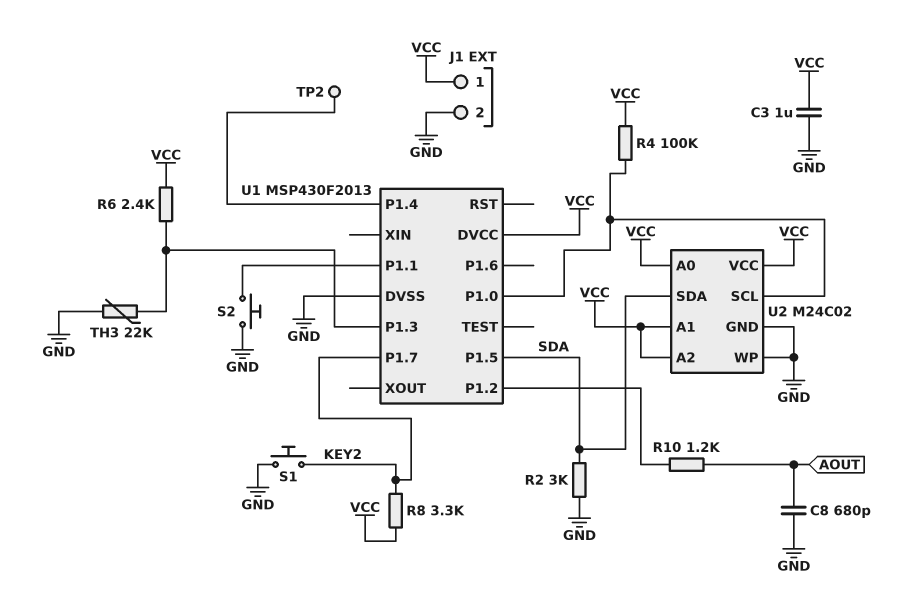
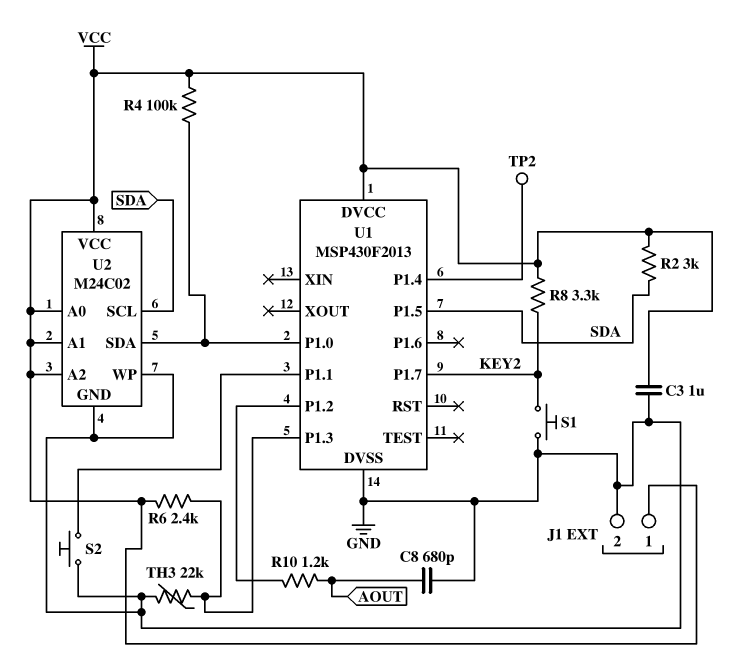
R2: 3k (GND, SDA) -> 3k (SDA, VCC)
U2 pin SCL: U1/P1.0 -> SDA
U2 pin SDA: SDA -> U1/P1.0

